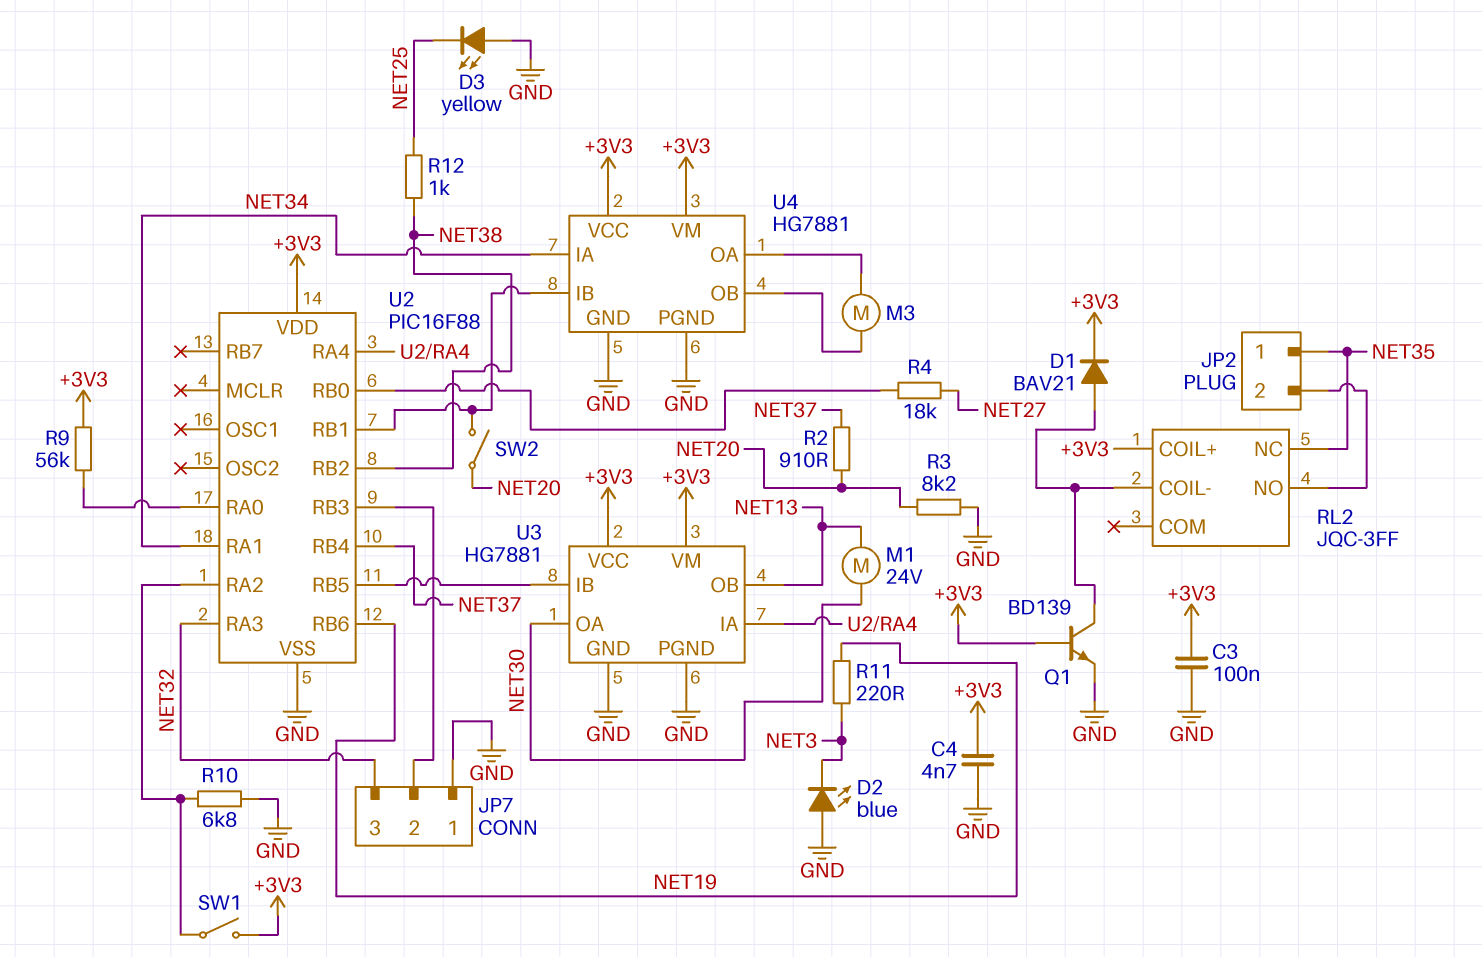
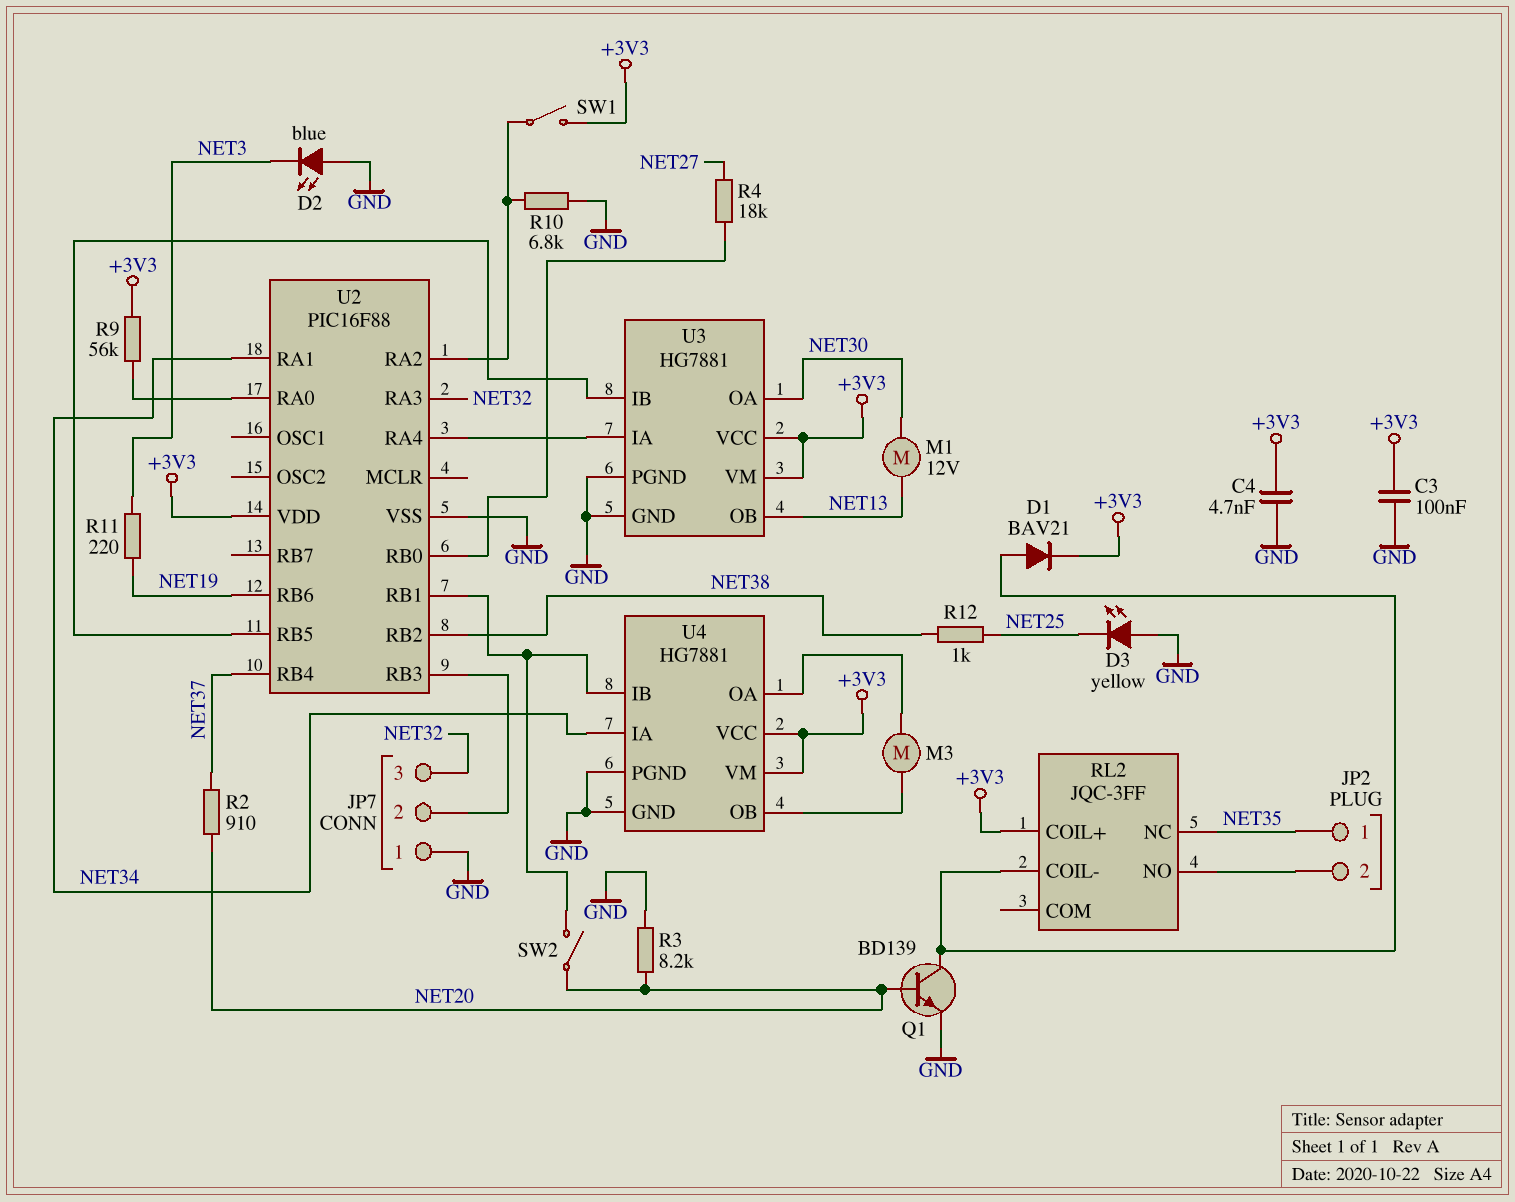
M1: motor 24V (NET13, NET30) -> motor 12V (NET13, NET30)
Q1: NPN BD139 (B +3V3, C RL2/COIL-, E GND) -> NPN BD139 (B NET20, C RL2/COIL-, E GND)

